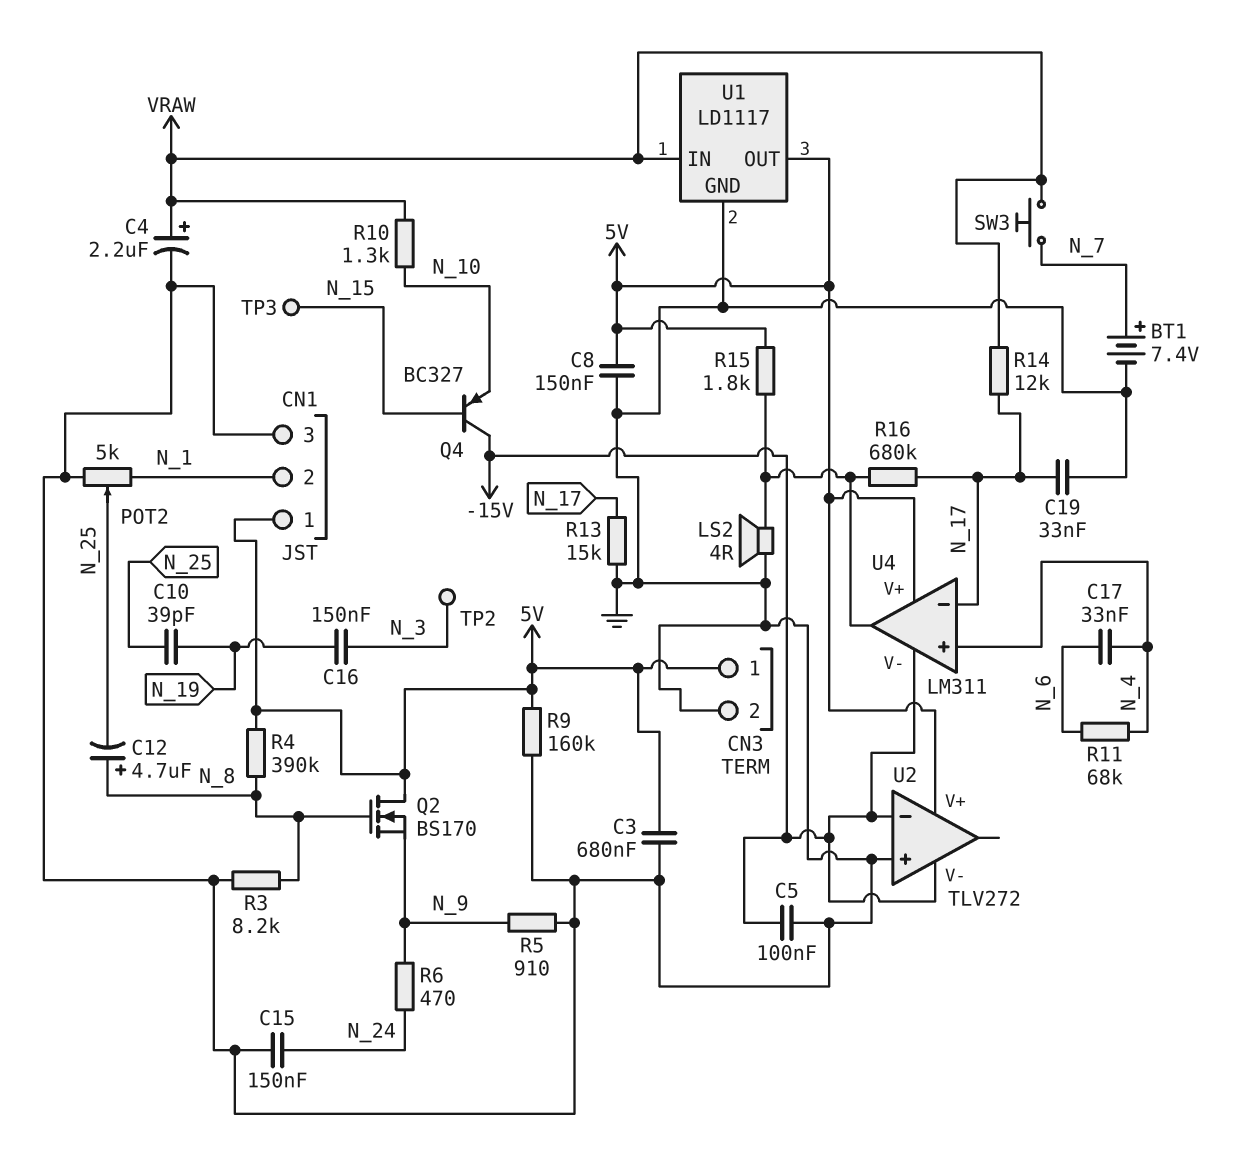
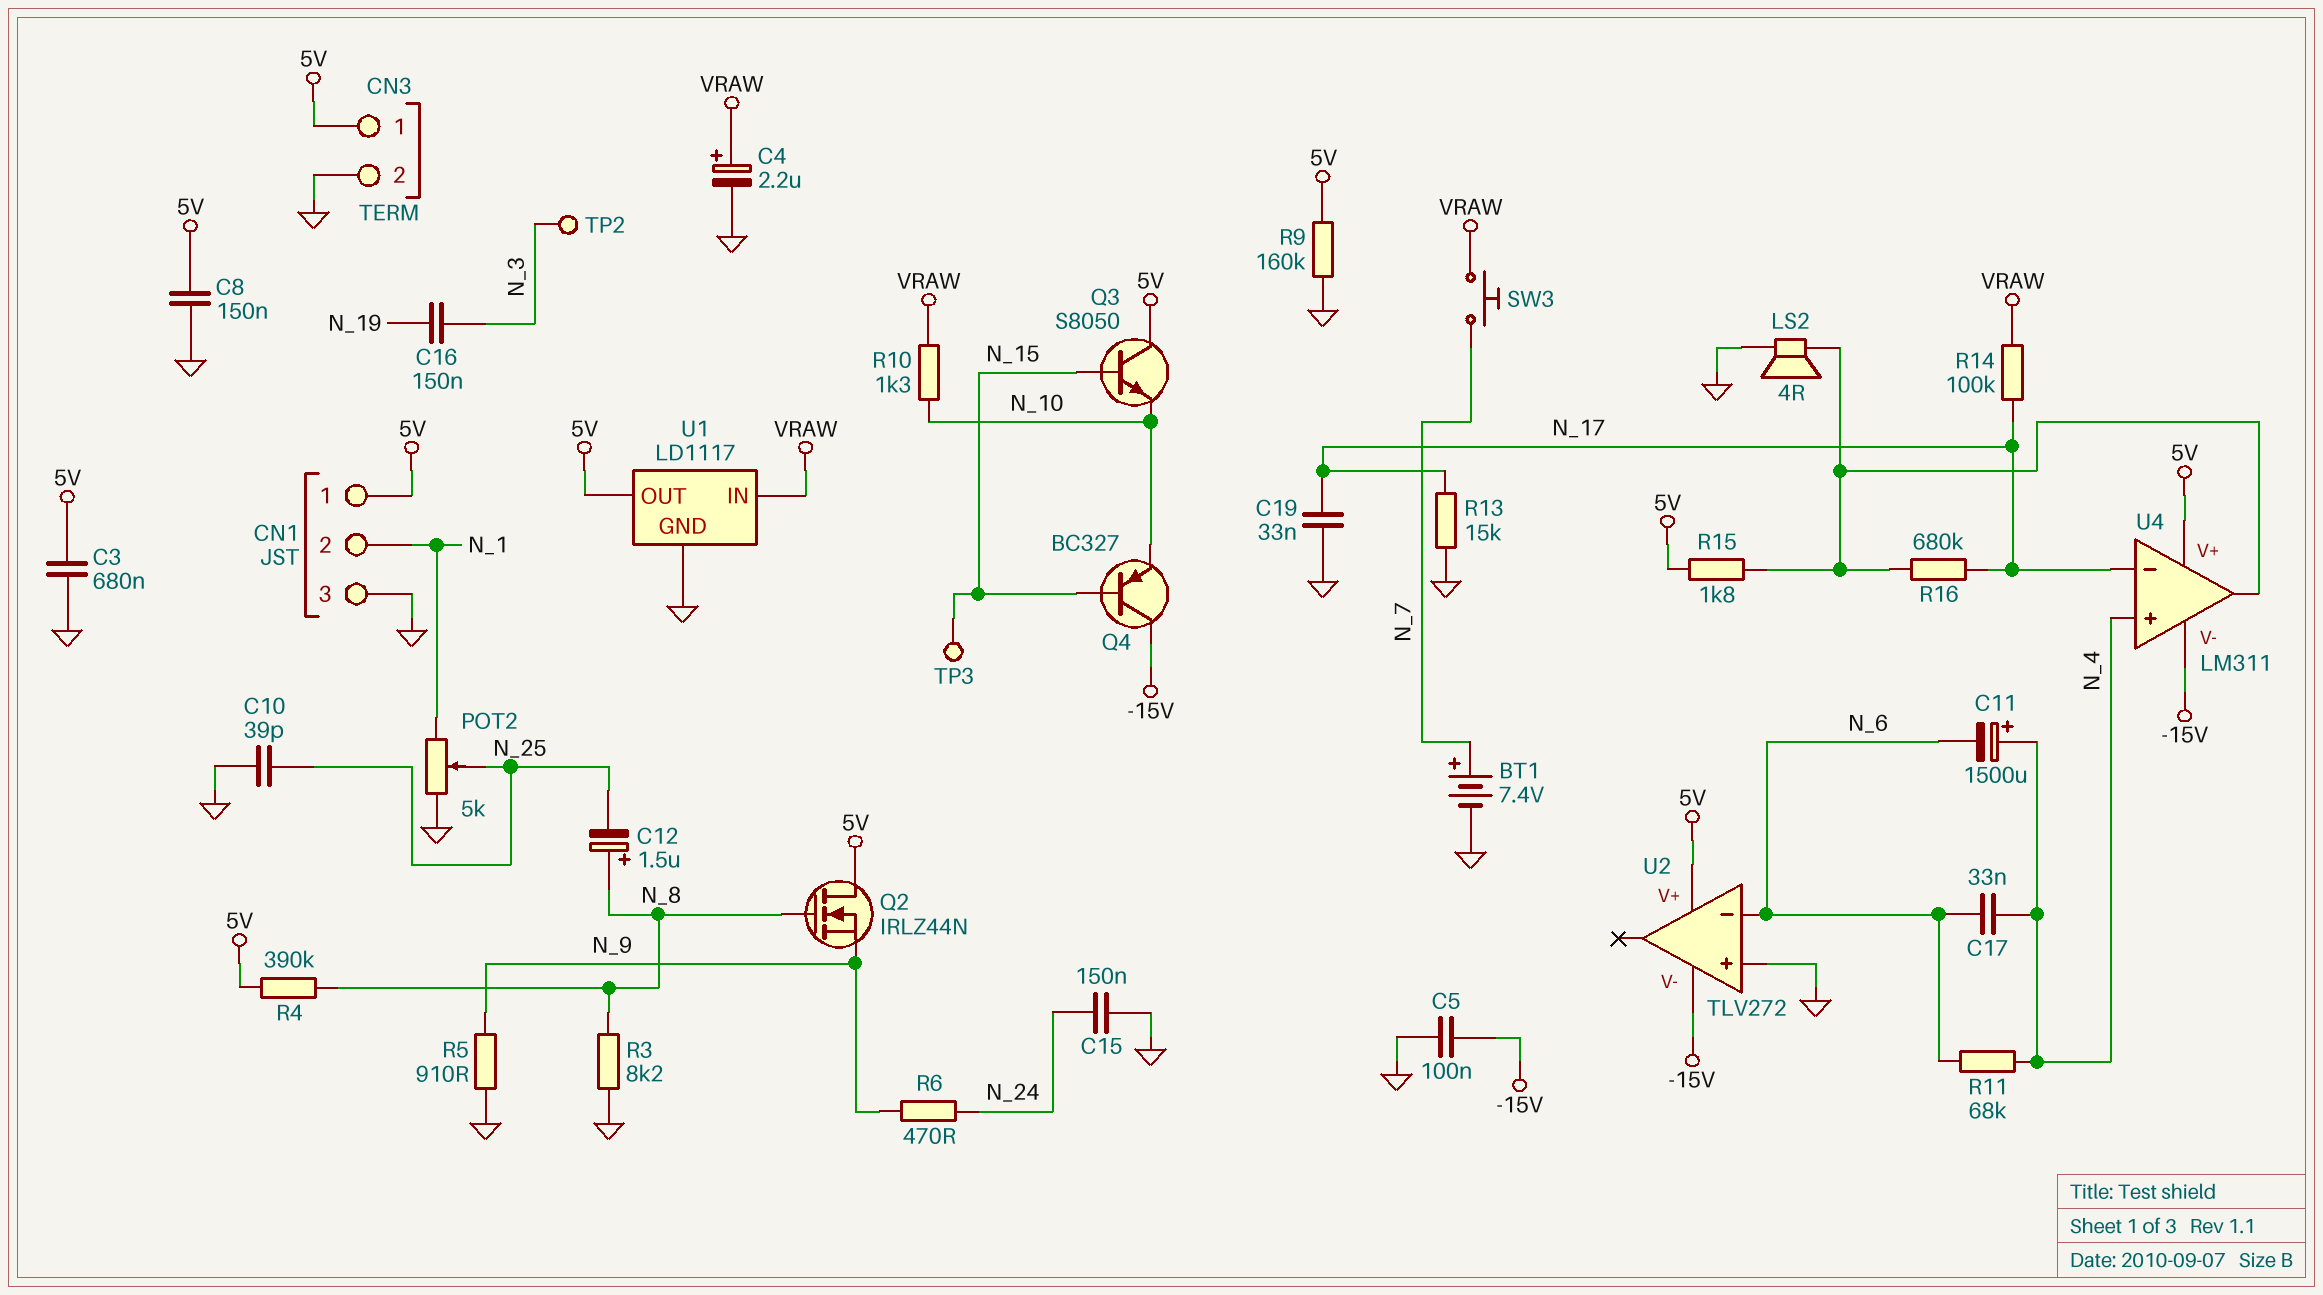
C10: 39pF (N_19, N_25) -> 39pF (GND, N_25)
C11: none -> 1500uF (plus N_4, minus N_6)
C12: 4.7uF (plus N_8, minus N_25) -> 1.5uF (plus N_8, minus N_25)
Q2: NMOS BS170 (G N_8, D 5V, S N_9) -> NMOS IRLZ44N (G N_8, D 5V, S N_9)
Q3: none -> NPN S8050 (B N_15, C 5V, E N_10)
R14: 12k (N_17, VRAW) -> 100k (N_17, VRAW)
U2 pin in-: -15V -> N_6

